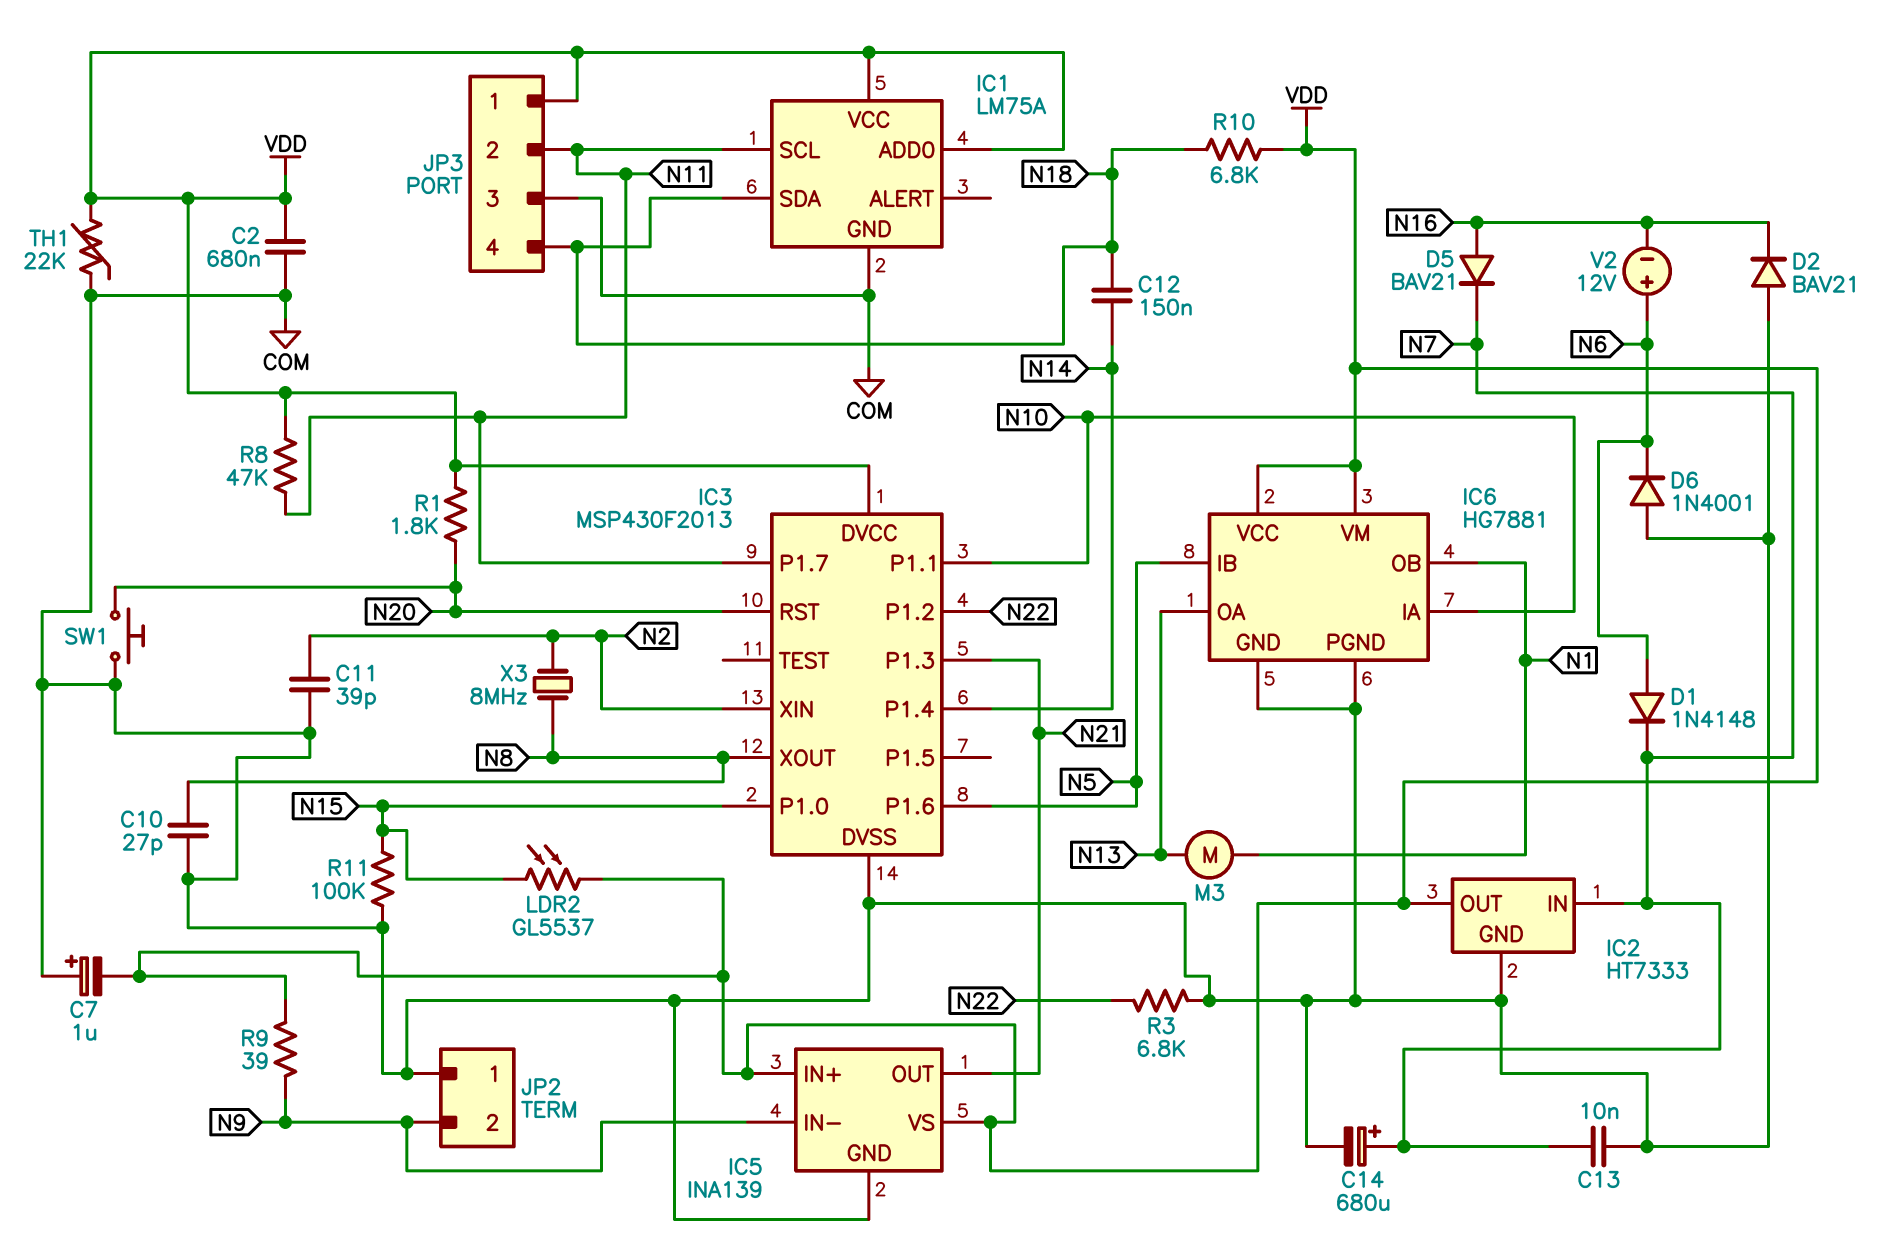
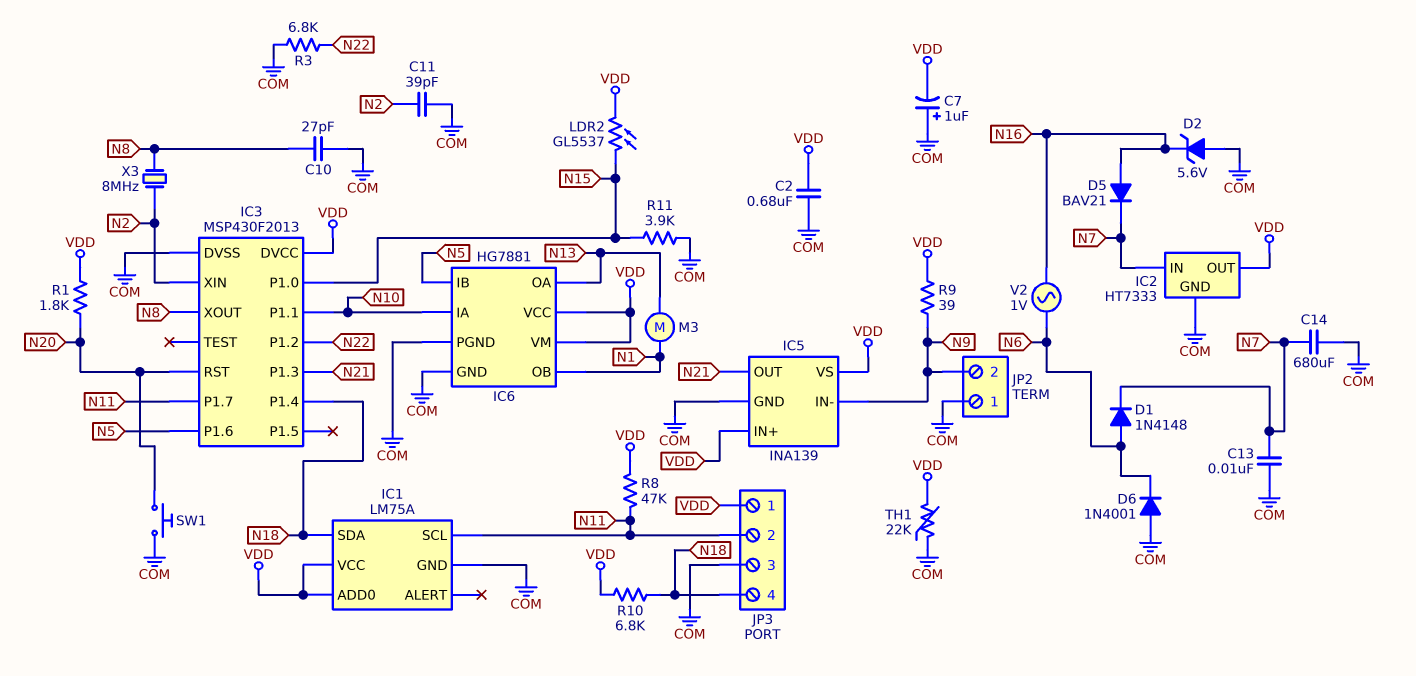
C12: 150nF (N14, N18) -> none
C14: 680uF (plus N7, minus COM) -> 680uF (COM, N7)
D2: diode BAV21 (A COM, K N16) -> zener 5.6V (A COM, K N16)
IC3 pin P1.4: N14 -> N18
R11: 100k (COM, N15) -> 3.9k (COM, N15)
V2: 12V (plus N6, minus N16) -> AC 1V (N6, N16)

